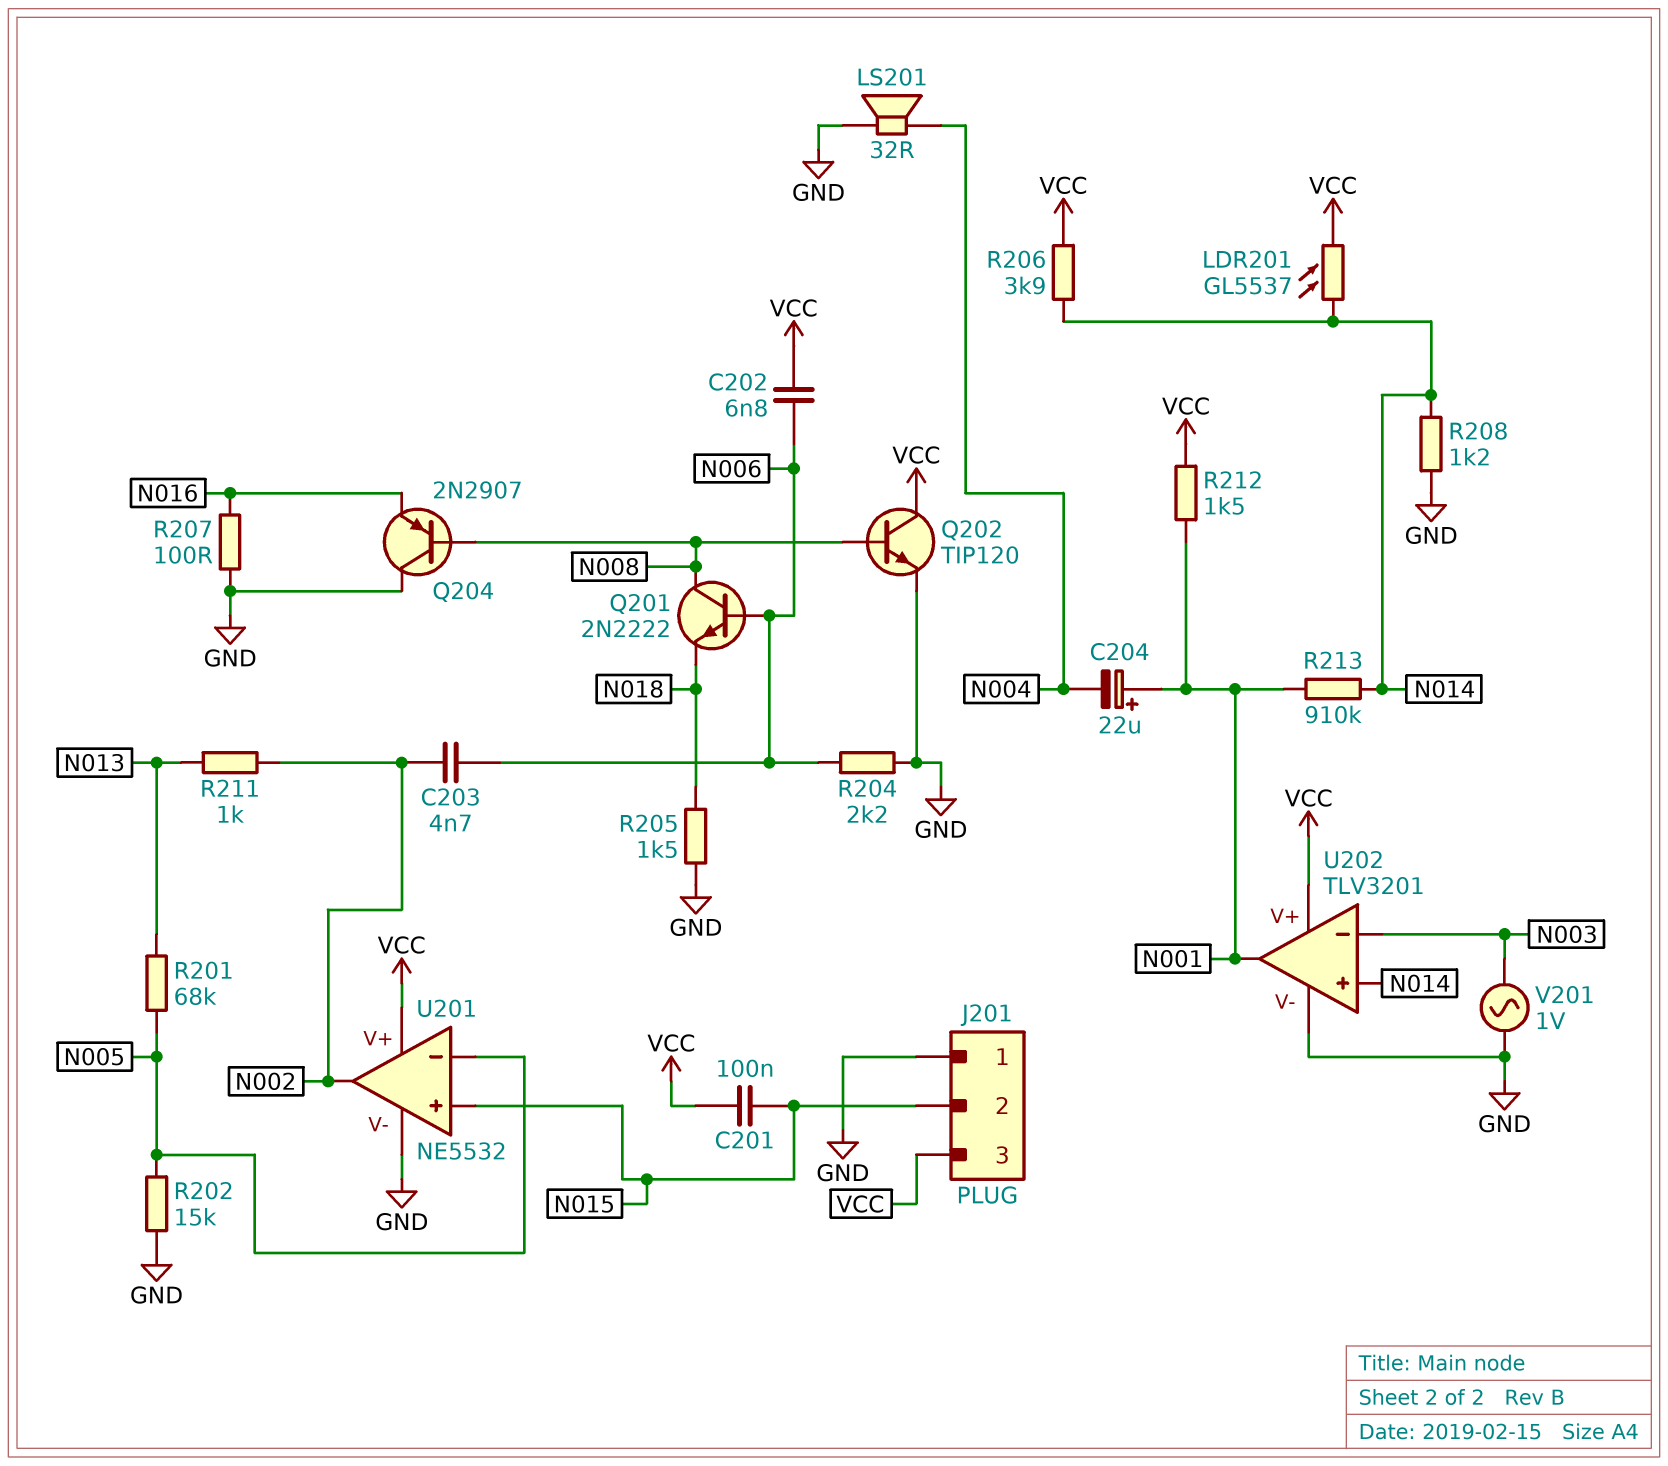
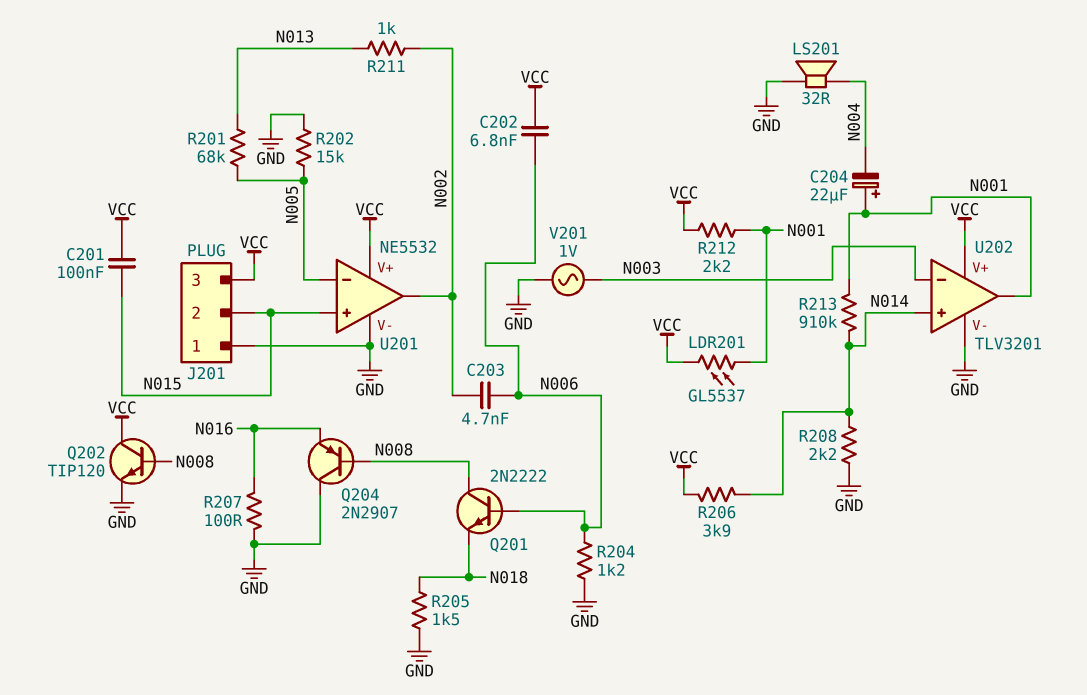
LDR201: GL5537 (N014, VCC) -> GL5537 (N001, VCC)
R204: 2.2k (GND, N006) -> 1.2k (GND, N006)
R208: 1.2k (GND, N014) -> 2.2k (GND, N014)
R212: 1.5k (N001, VCC) -> 2.2k (N001, VCC)

